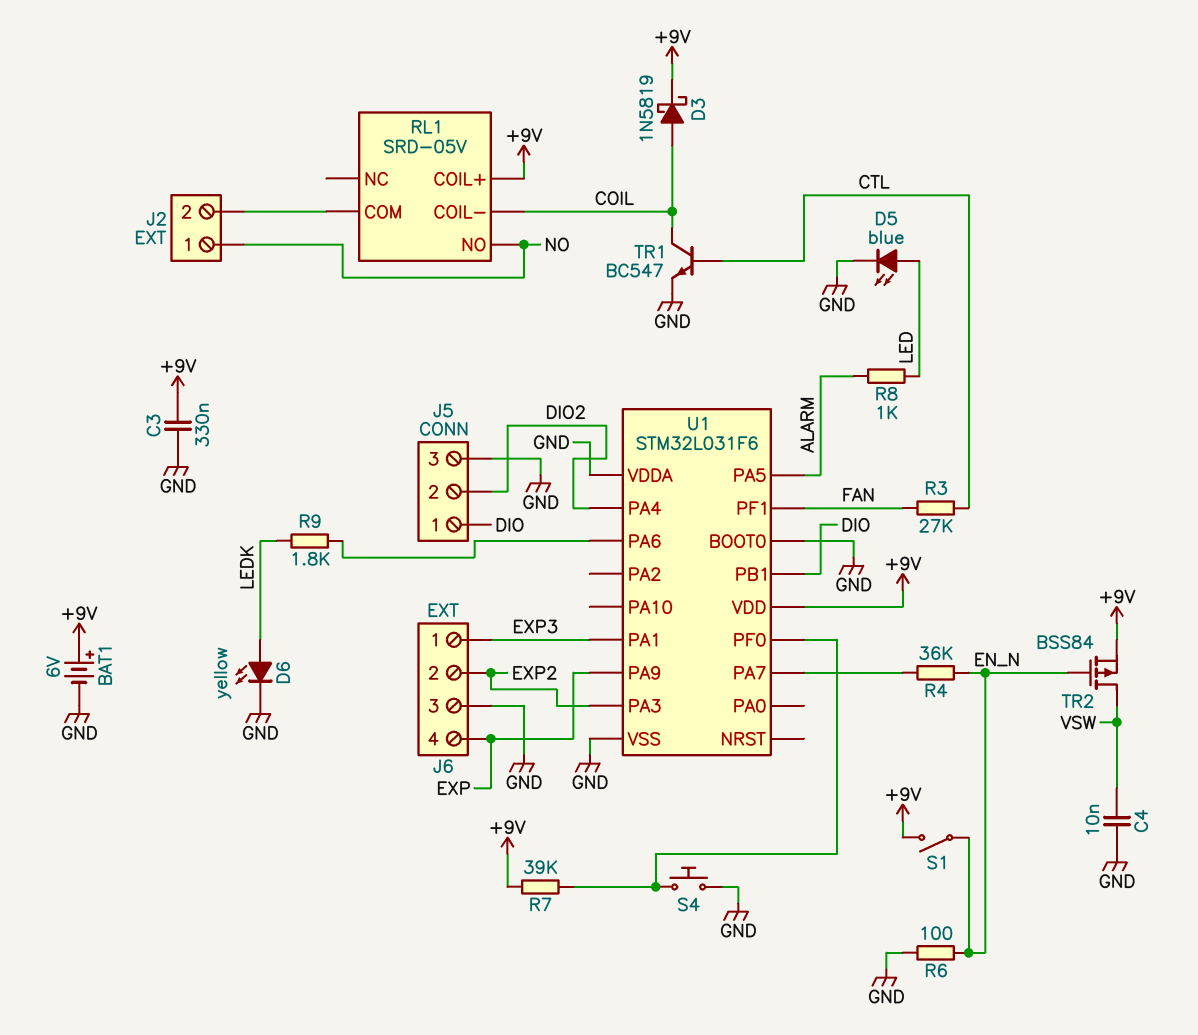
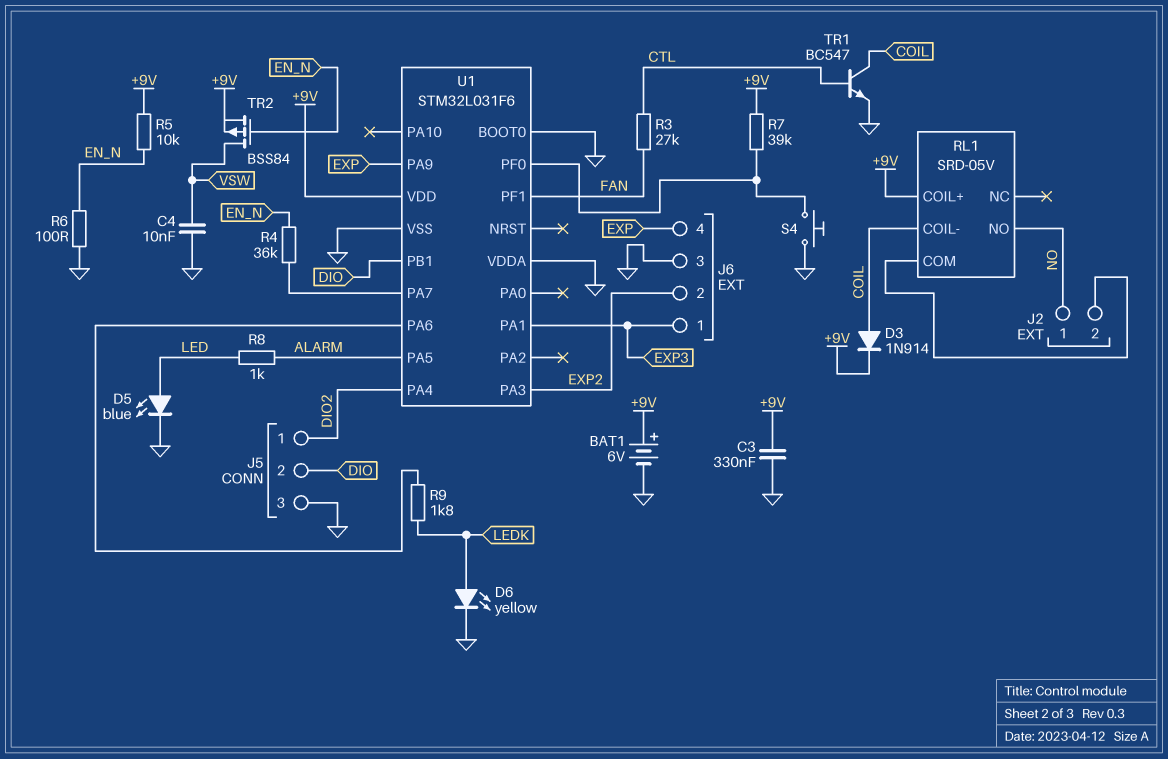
D3: schottky 1N5819 (A COIL, K +9V) -> diode 1N914 (A COIL, K +9V)
J5 pin 1: DIO -> DIO2
J5 pin 2: DIO2 -> DIO
R5: none -> 10k (+9V, EN_N)
S1: switch (+9V, EN_N) -> none

